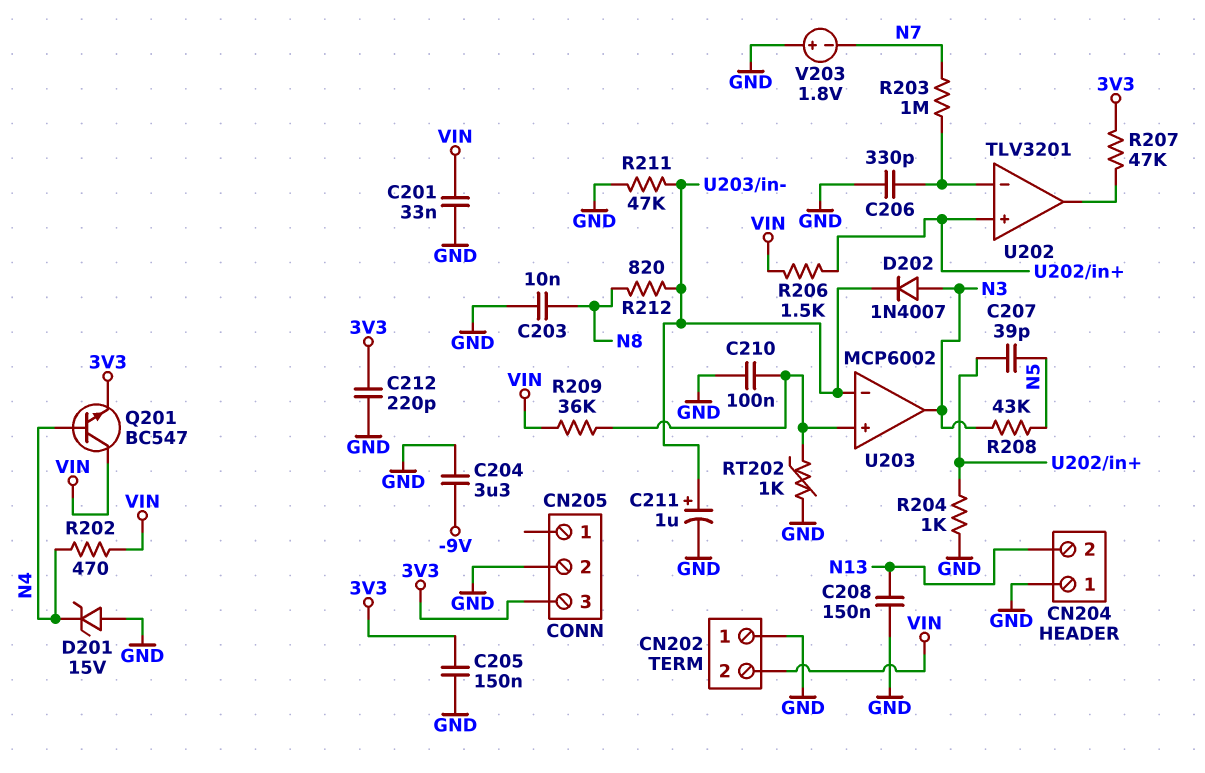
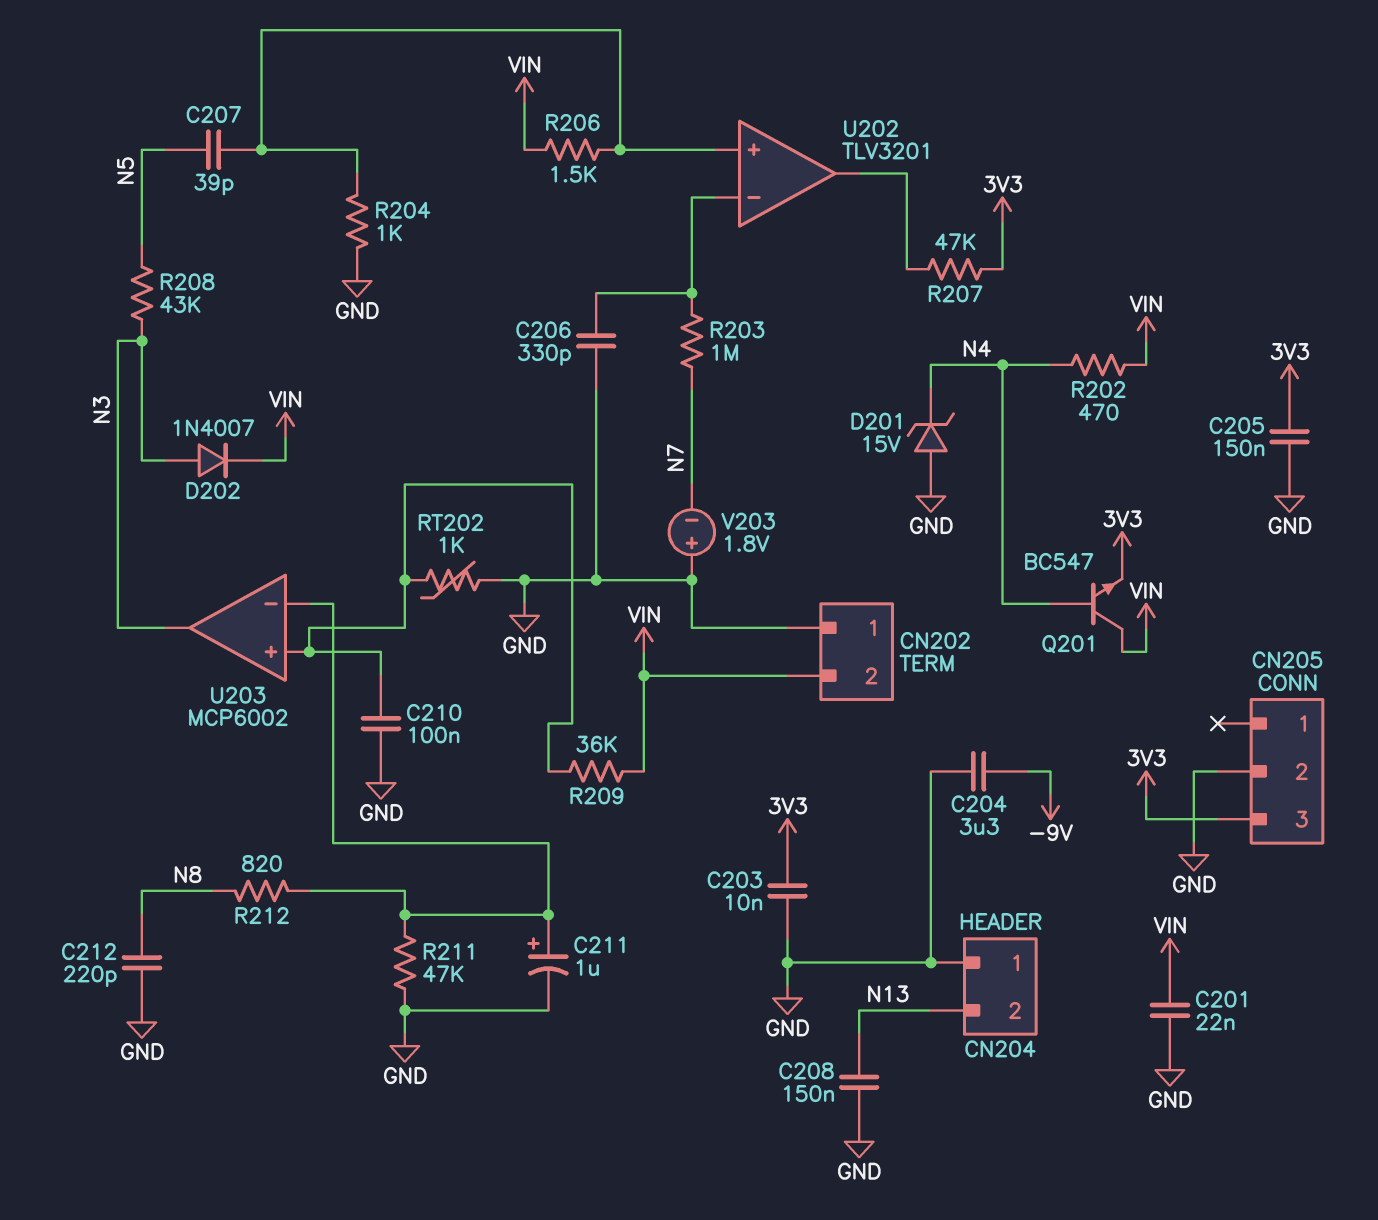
C201: 33nF (GND, VIN) -> 22nF (GND, VIN)
C203: 10nF (GND, N8) -> 10nF (3V3, GND)
C212: 220pF (3V3, GND) -> 220pF (GND, N8)
D202: diode 1N4007 (A N3, K U203/in-) -> diode 1N4007 (A N3, K VIN)

